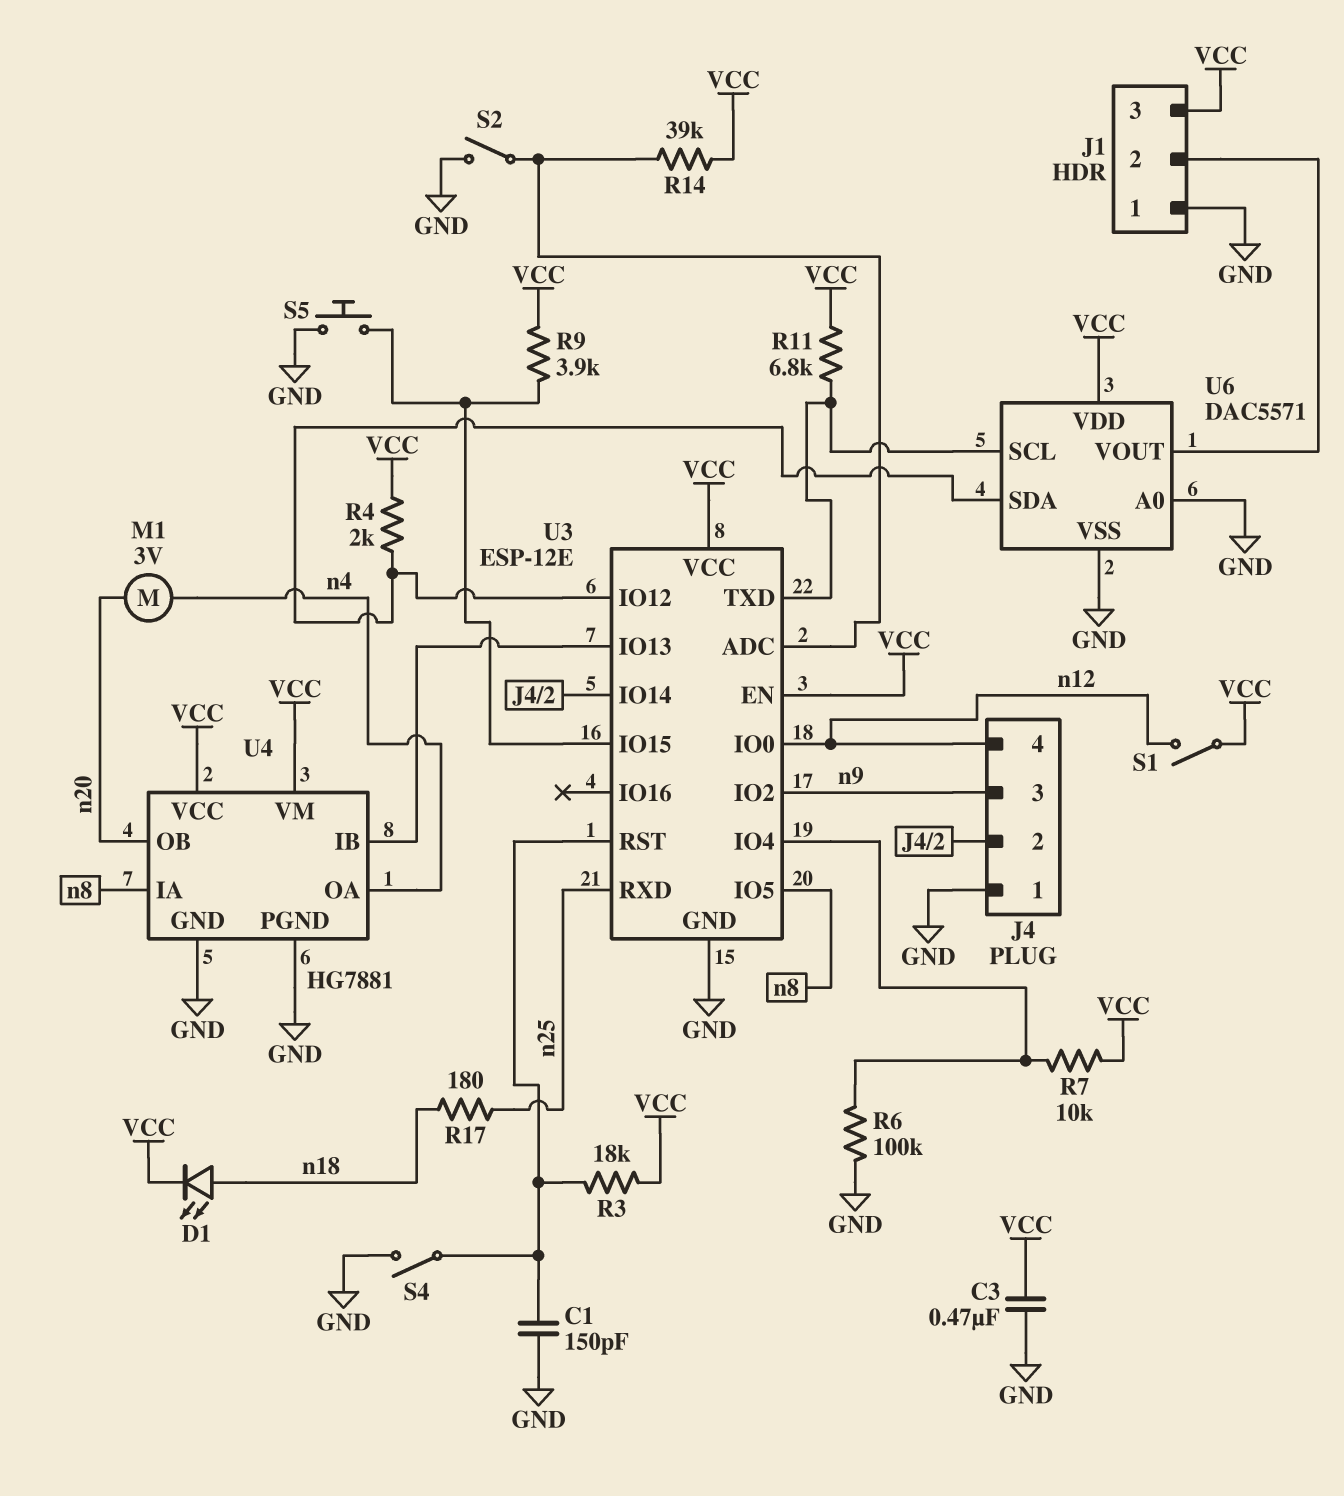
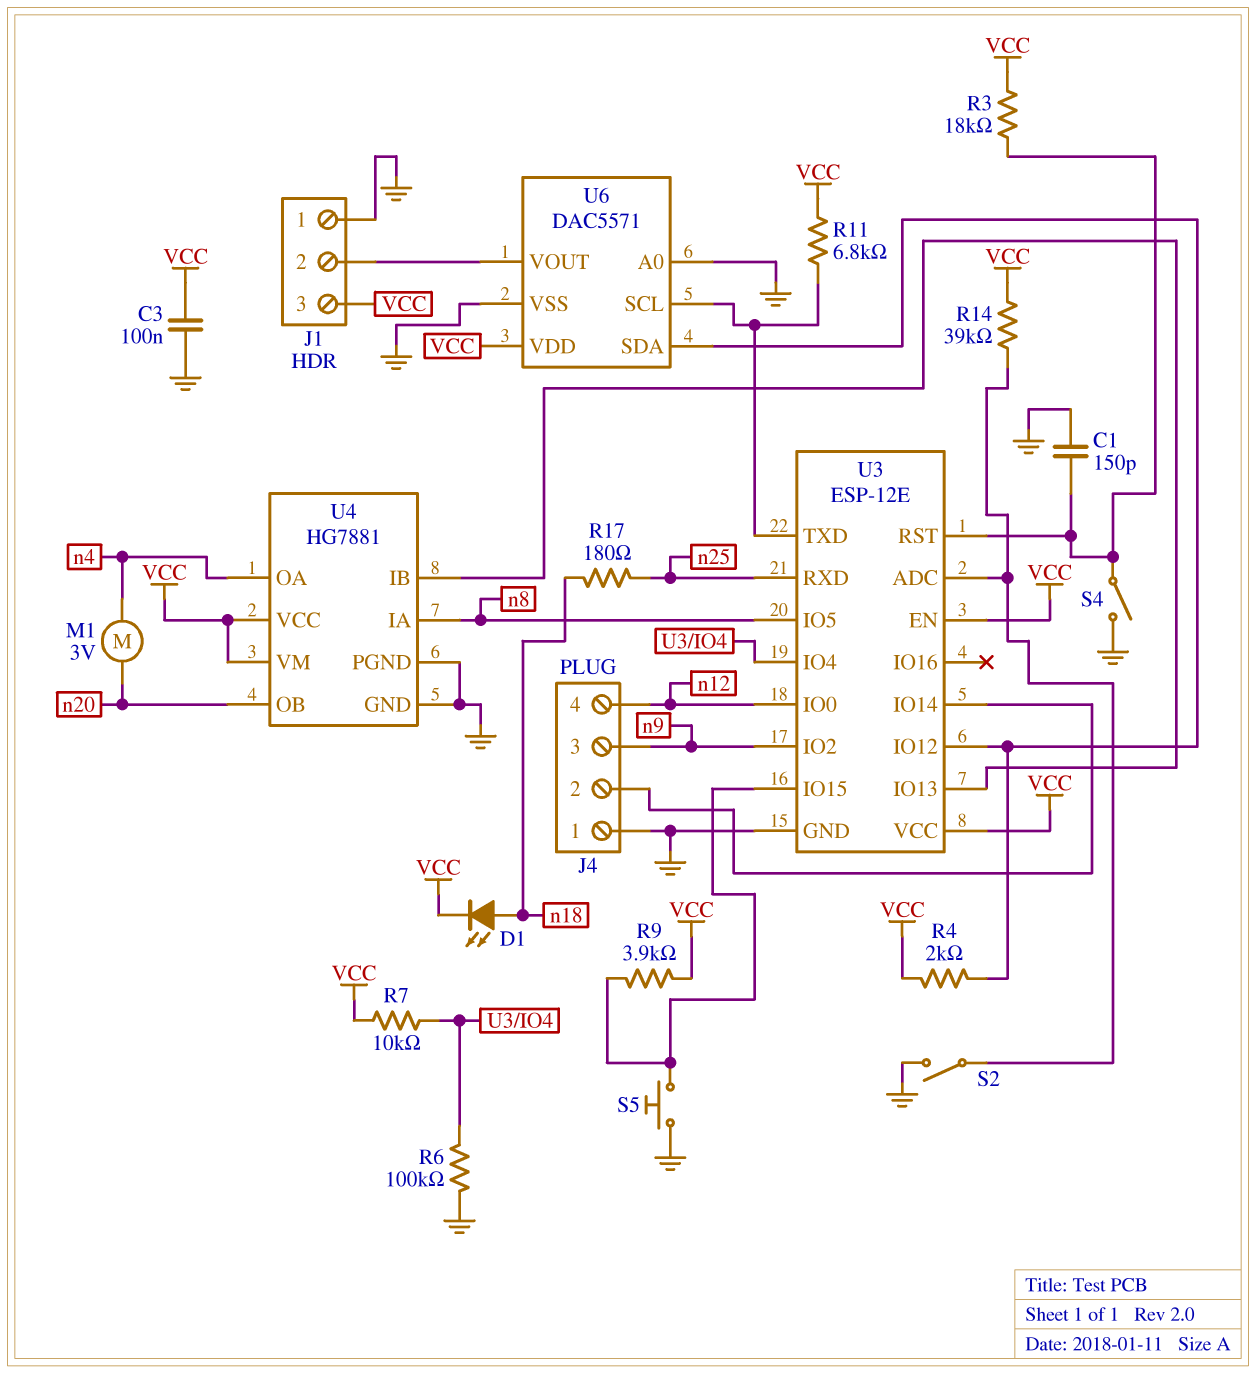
C3: 470nF (GND, VCC) -> 100nF (GND, VCC)
S1: switch (VCC, n12) -> none

